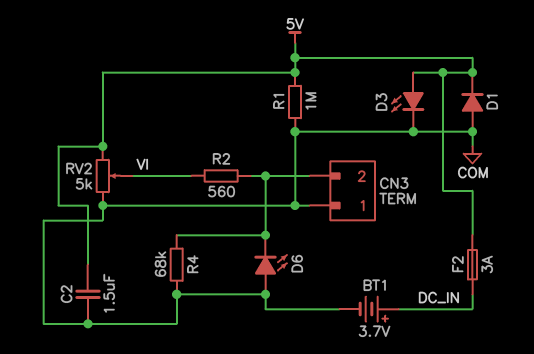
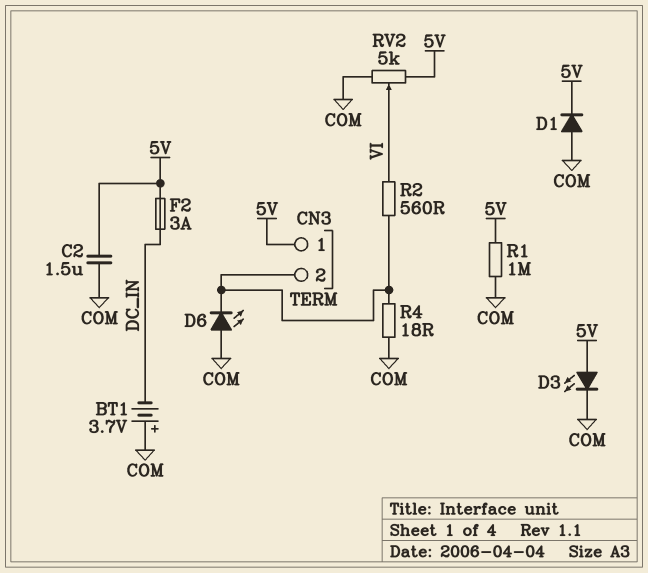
BT1: 3.7V (plus DC_IN, minus COM) -> 3.7V (plus COM, minus DC_IN)
CN3 pin 1: COM -> 5V
R4: 68k (CN3/2, COM) -> 18 (CN3/2, COM)

